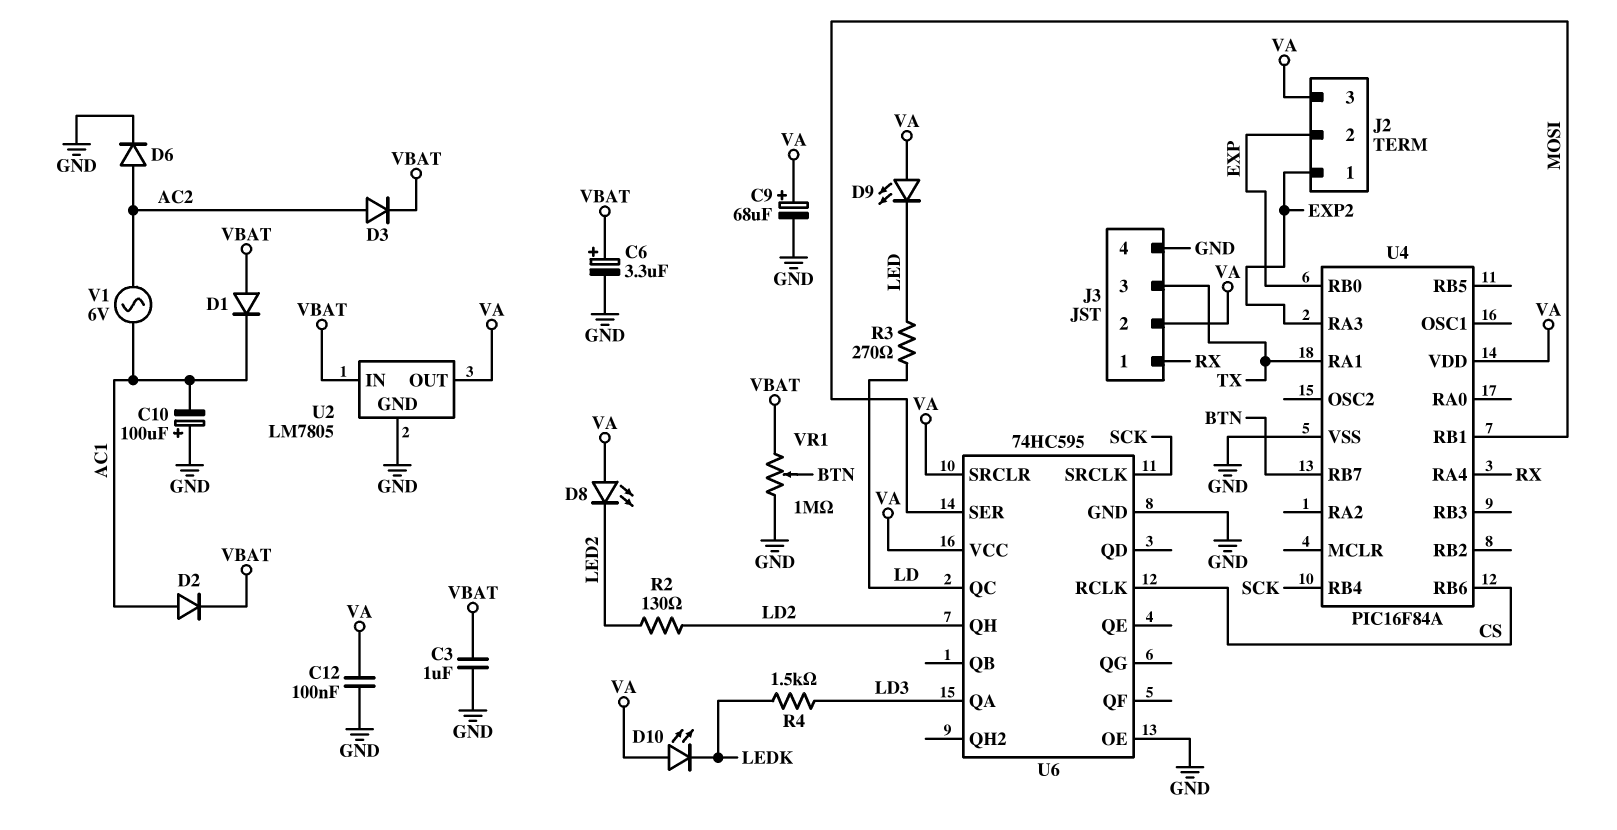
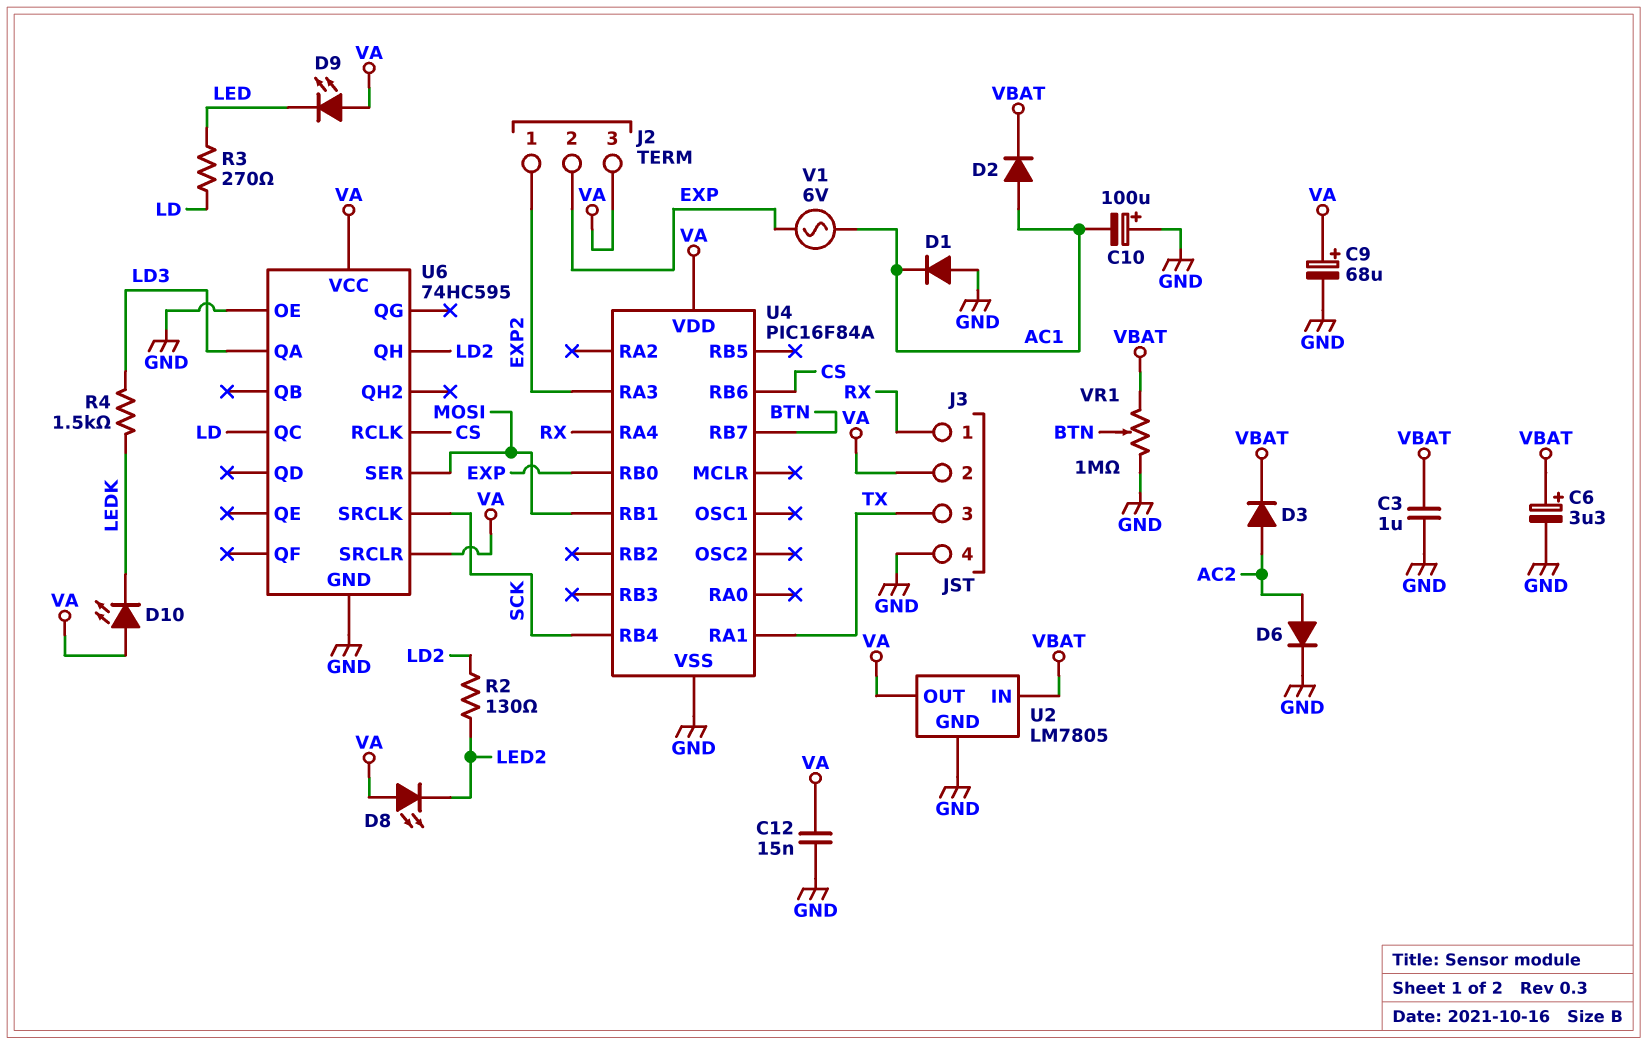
C12: 100nF (GND, VA) -> 15nF (GND, VA)
D1: diode (A VBAT, K AC1) -> diode (A GND, K AC1)
V1: AC 6V (AC1, AC2) -> AC 6V (AC1, EXP)

